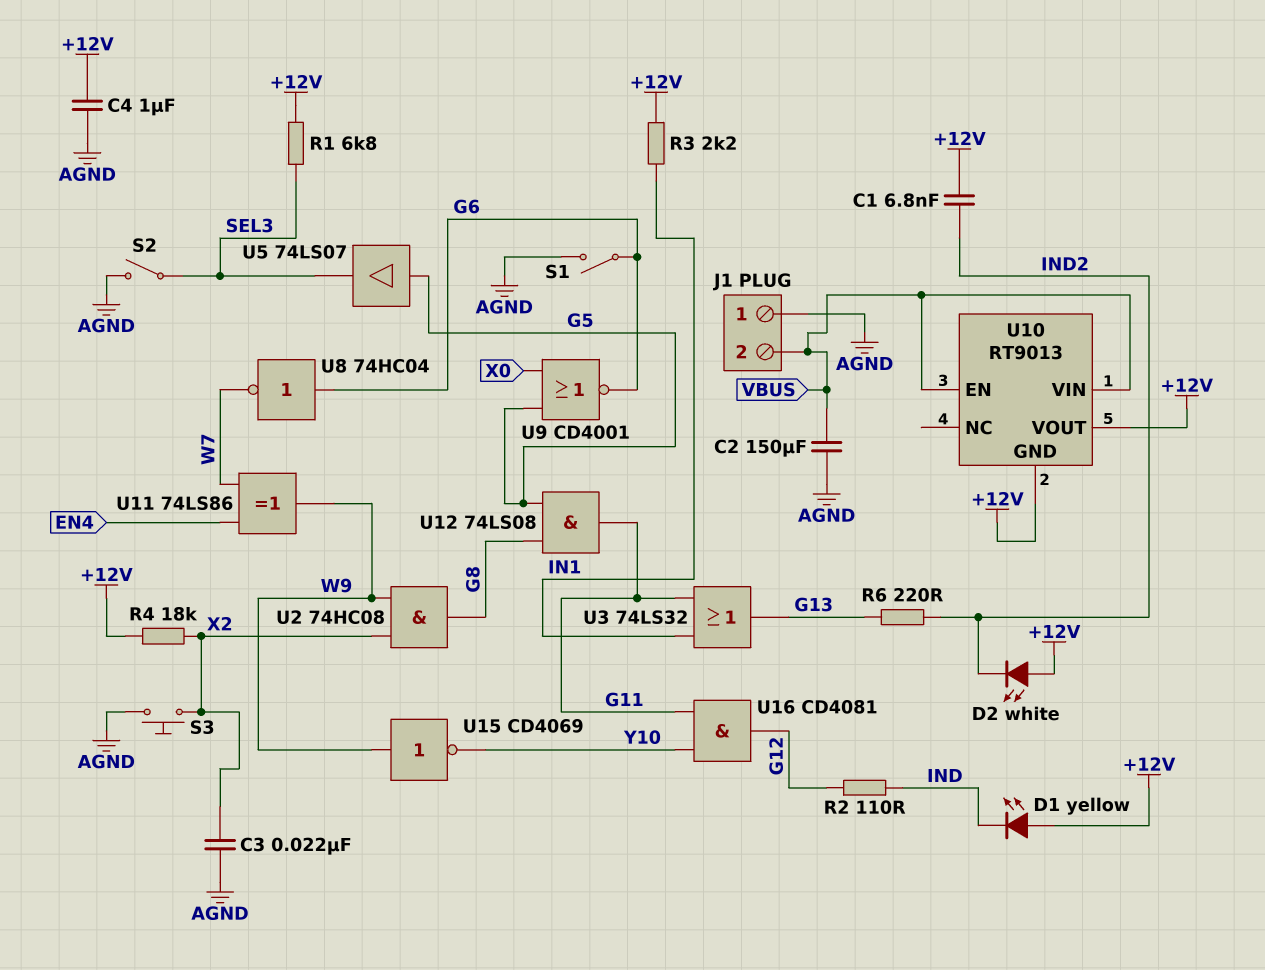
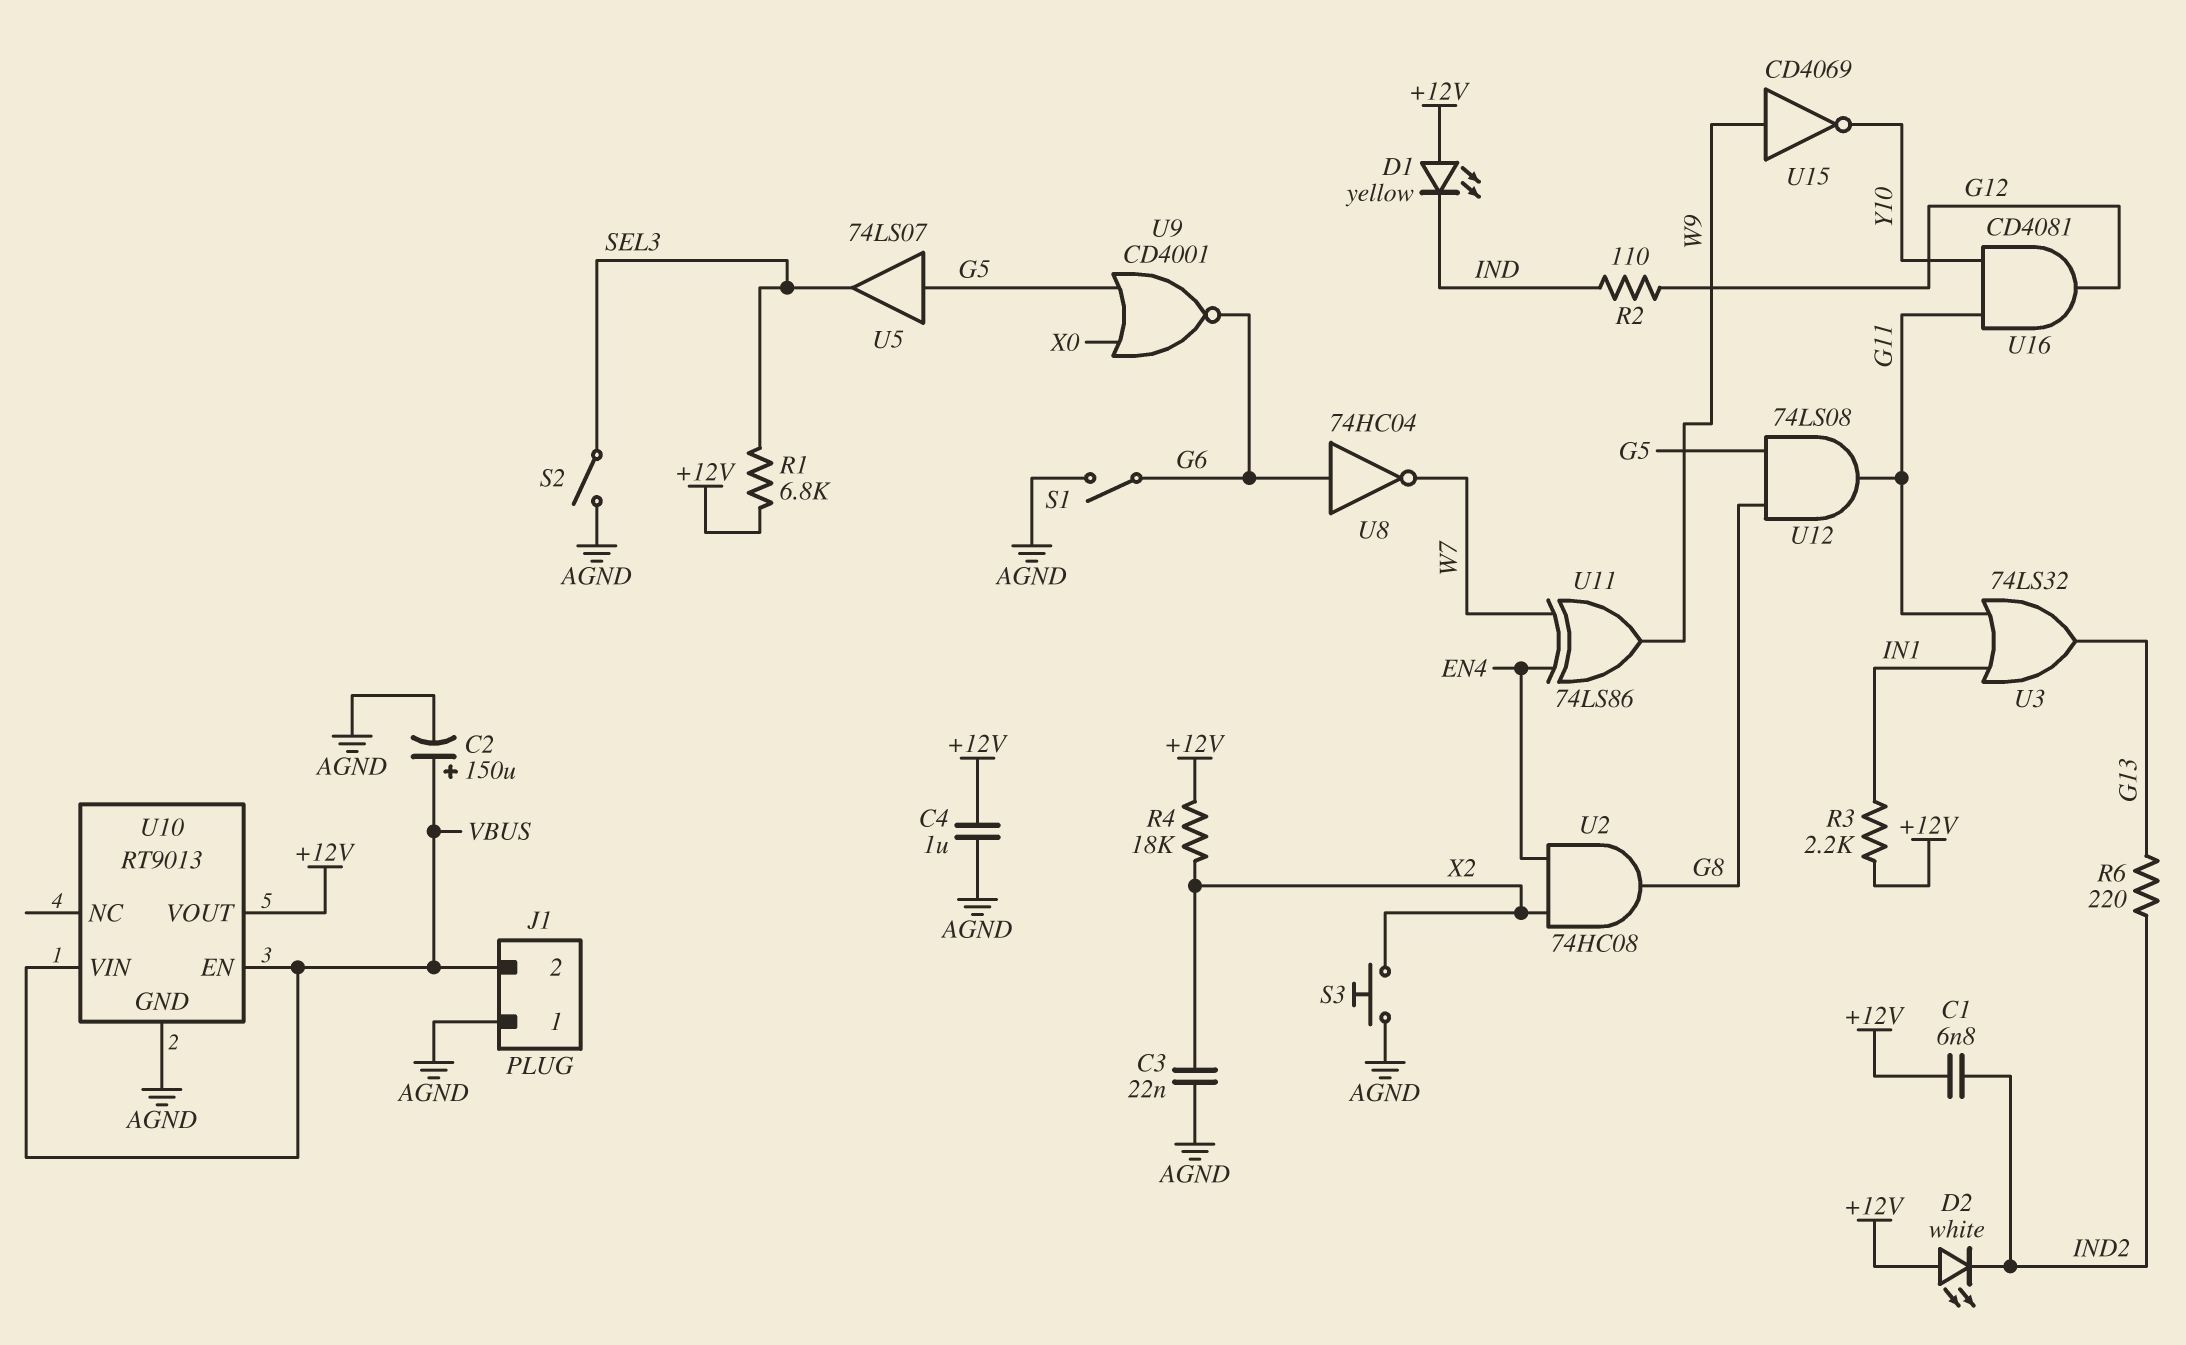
C2: 150uF (AGND, VBUS) -> 150uF (plus VBUS, minus AGND)
U2: AND 74HC08 (in W9, in X2, out G8) -> AND 74HC08 (in EN4, in X2, out G8)
U10 pin GND: +12V -> AGND

